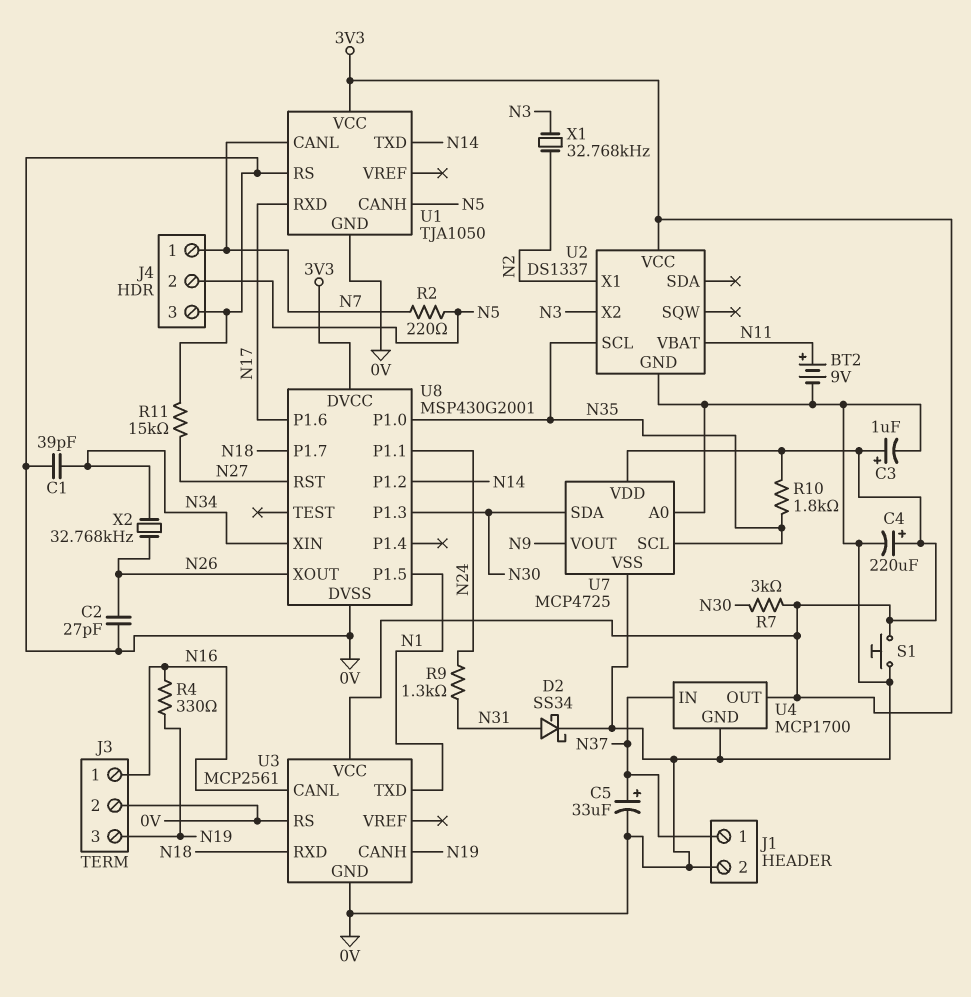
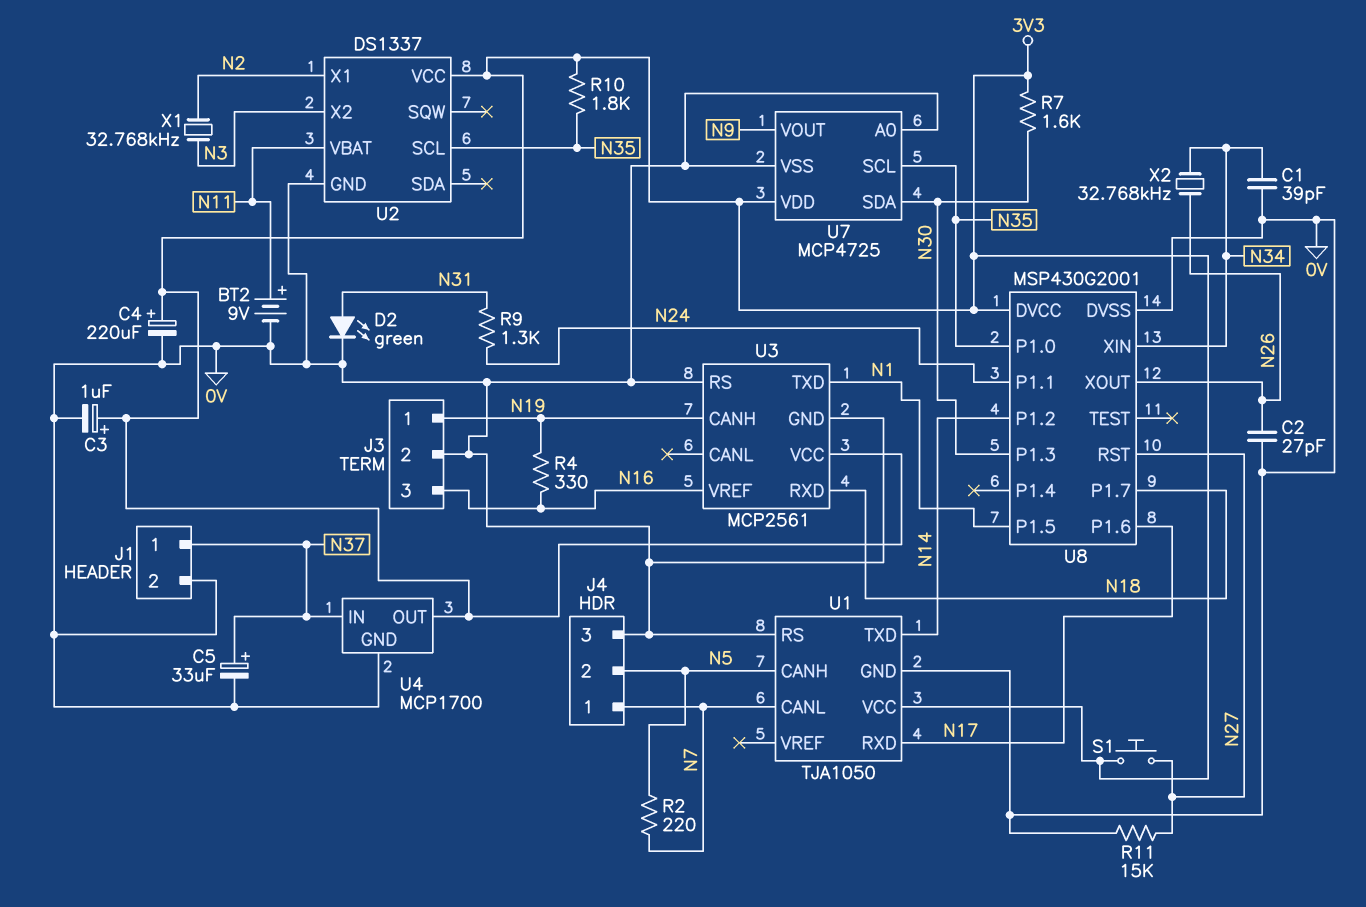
D2: schottky SS34 (A N31, K 0V) -> LED green (A N31, K 0V)
J3 pin 1: N16 -> N19
J3 pin 3: N19 -> N16
R7: 3k (3V3, N30) -> 1.6k (3V3, N30)
S1: button (0V, 3V3) -> button (3V3, N27)
U3 pin CANL: N16 -> none
U3 pin VREF: none -> N16

